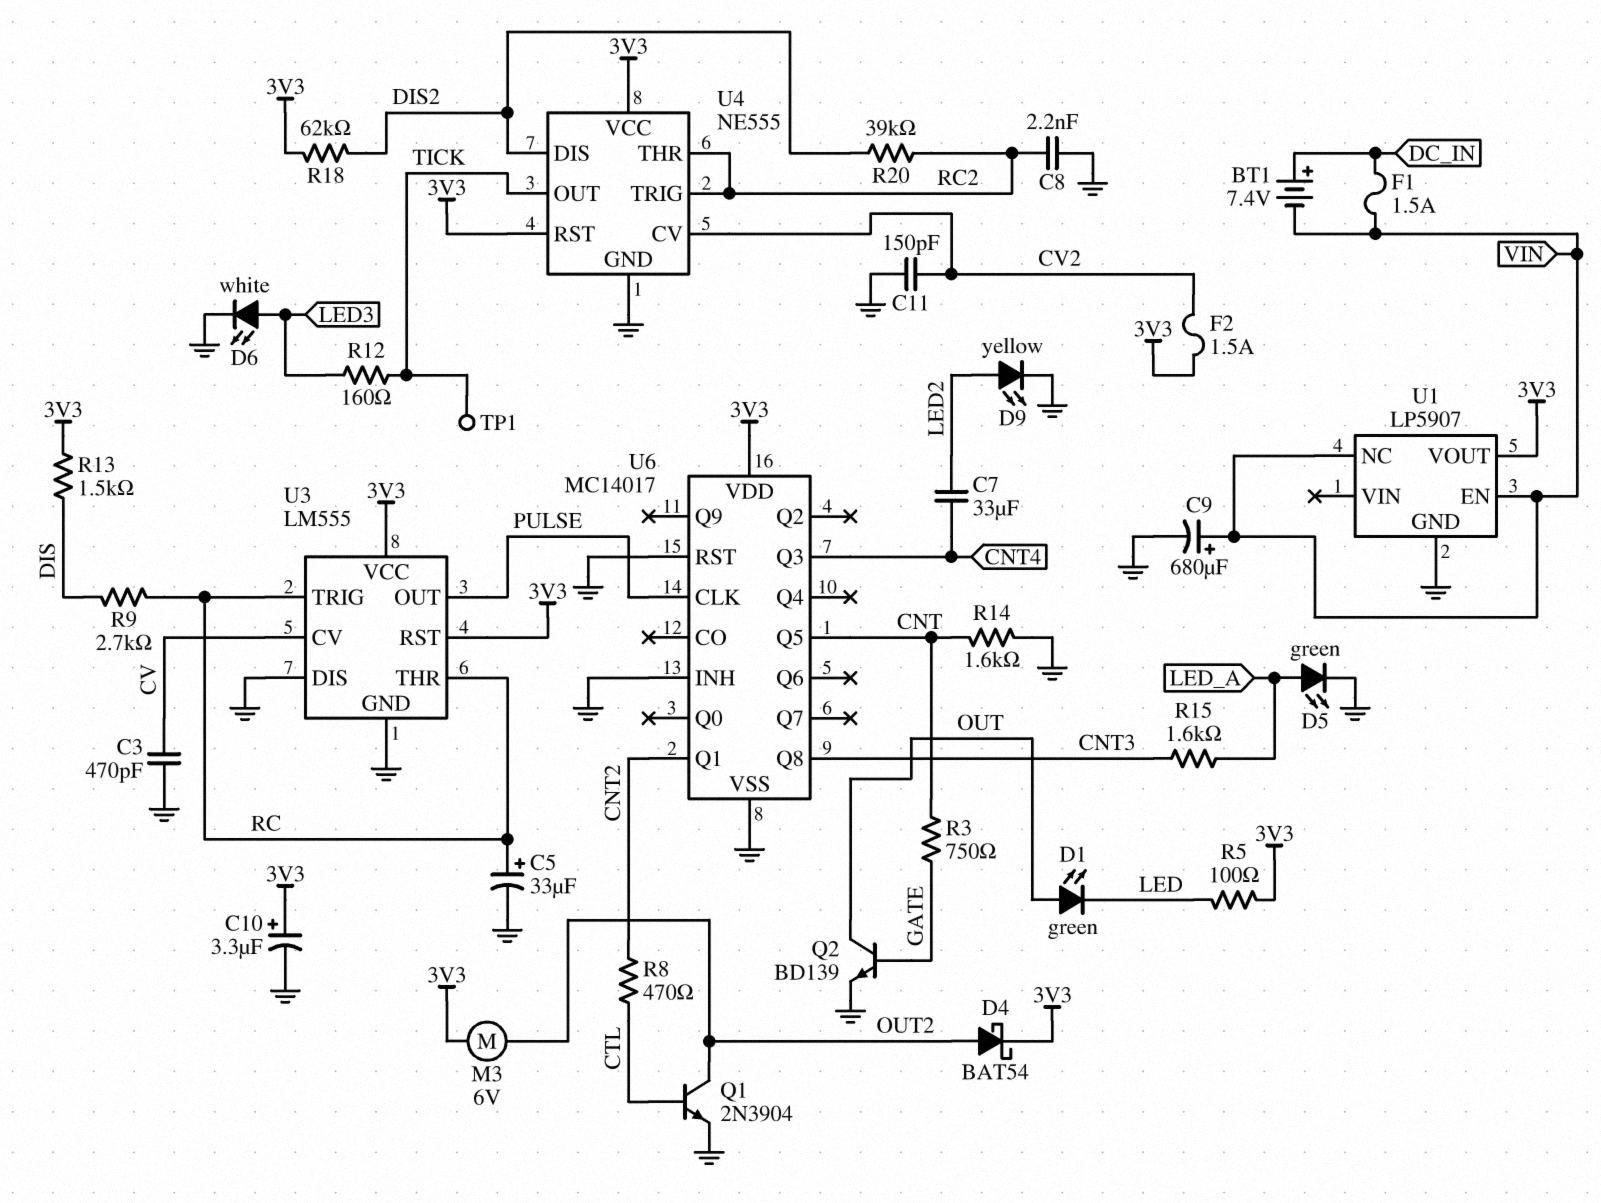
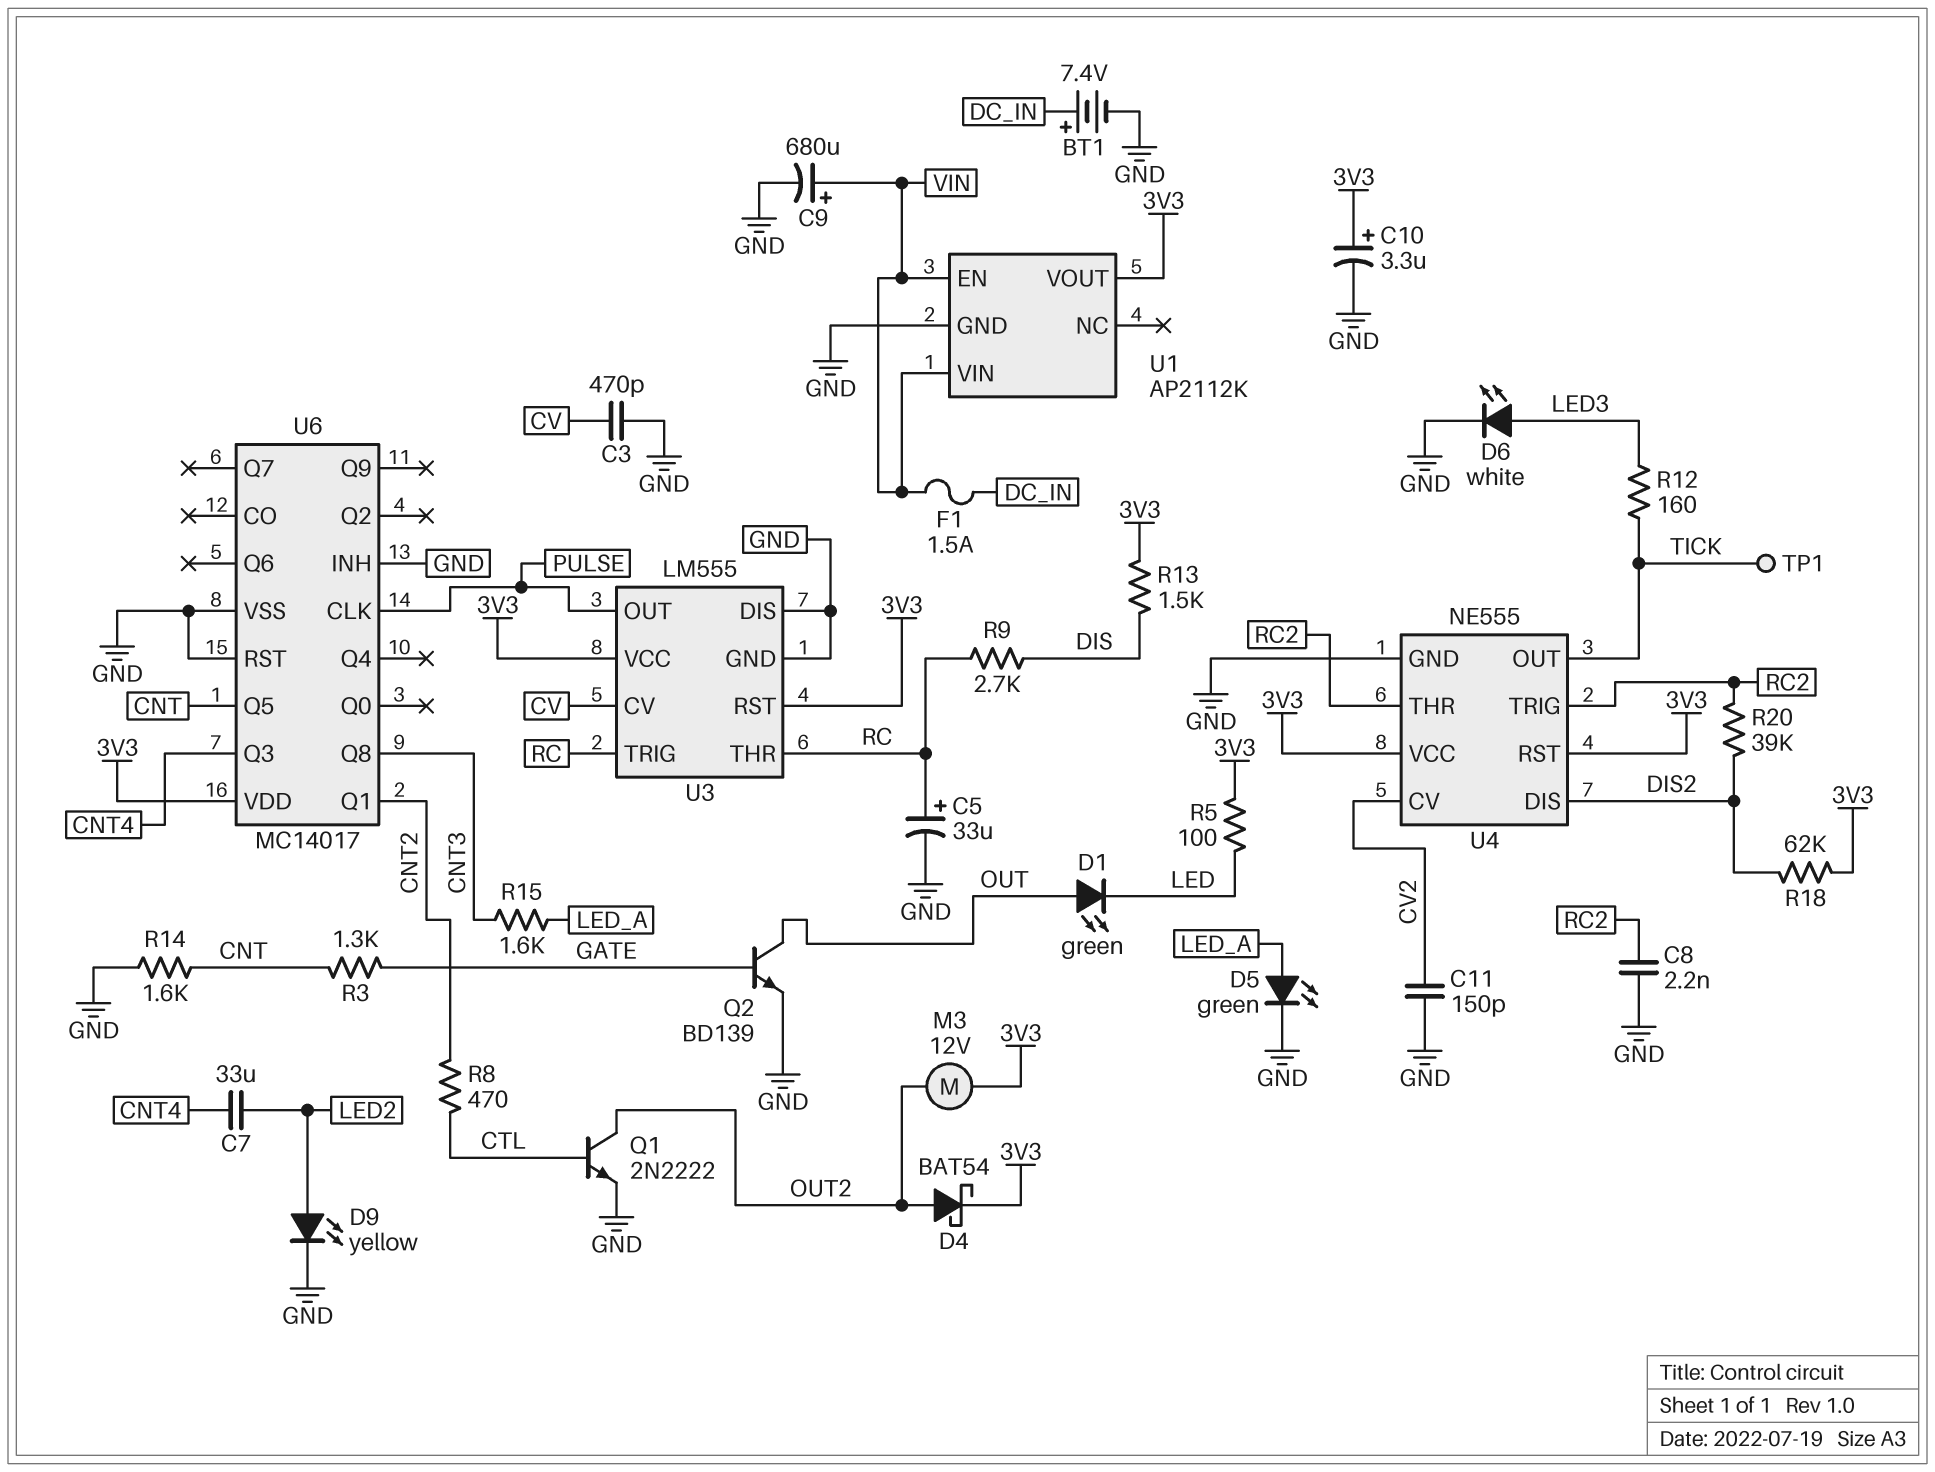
BT1: 7.4V (plus DC_IN, minus VIN) -> 7.4V (plus DC_IN, minus GND)
F2: 1.5A (3V3, CV2) -> none
M3: motor 6V (3V3, OUT2) -> motor 12V (3V3, OUT2)
Q1: NPN 2N3904 (B CTL, C OUT2, E GND) -> NPN 2N2222 (B CTL, C OUT2, E GND)
R3: 750 (CNT, GATE) -> 1.3k (CNT, GATE)
U1: LP5907 -> AP2112K
U1 pin NC: VIN -> none
U1 pin VIN: none -> VIN

